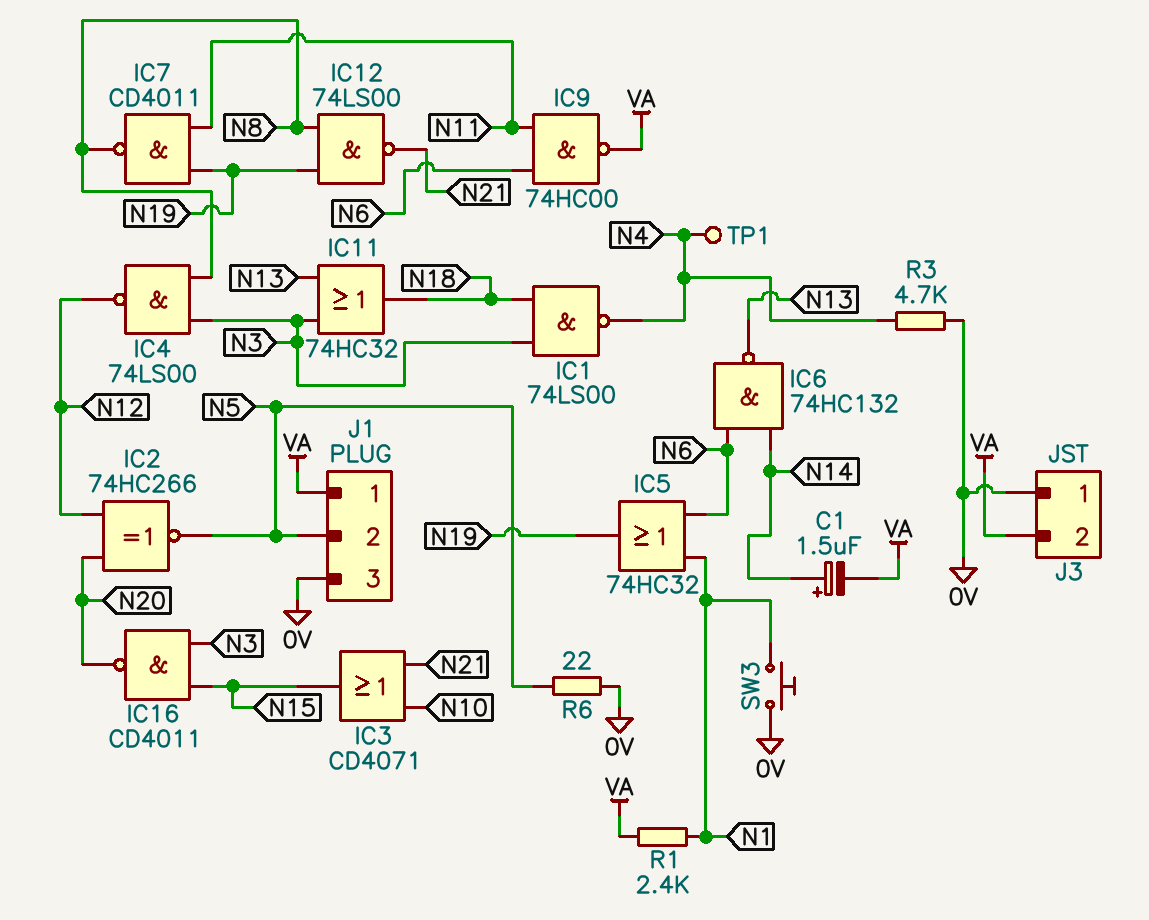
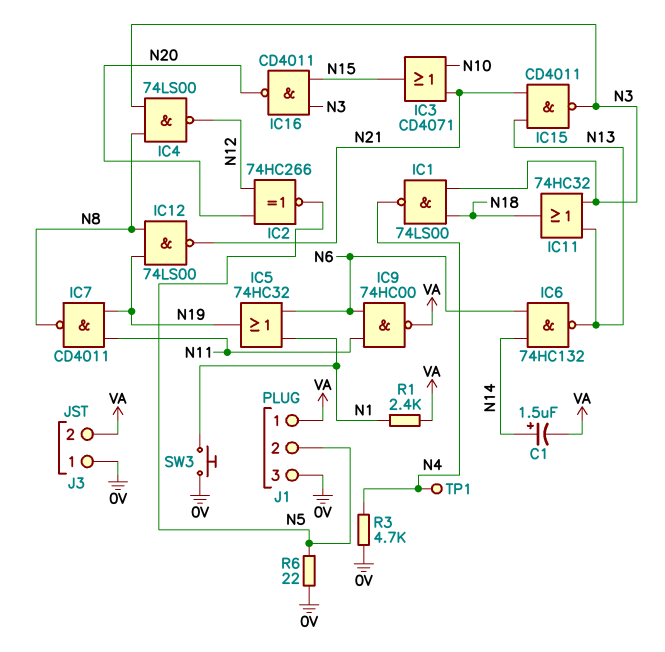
IC15: none -> NAND CD4011 (in N13, in N21, out N3)

